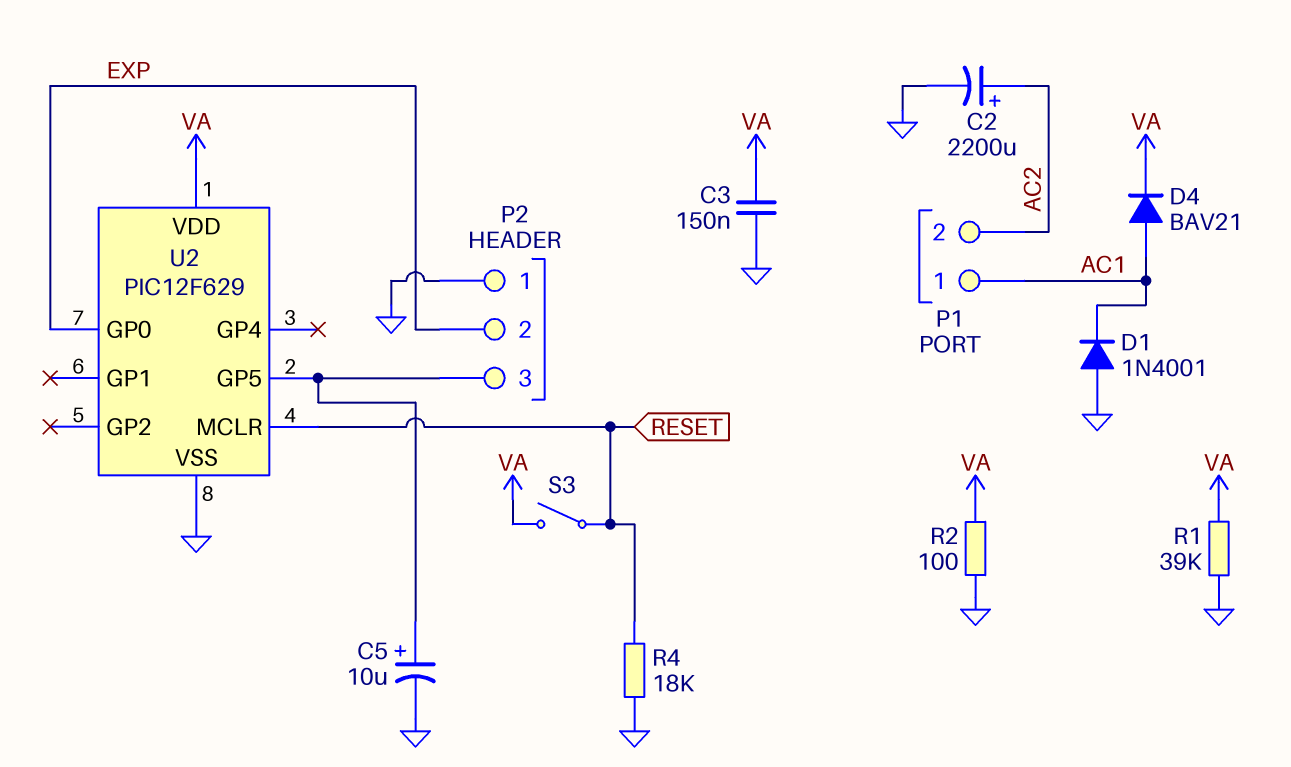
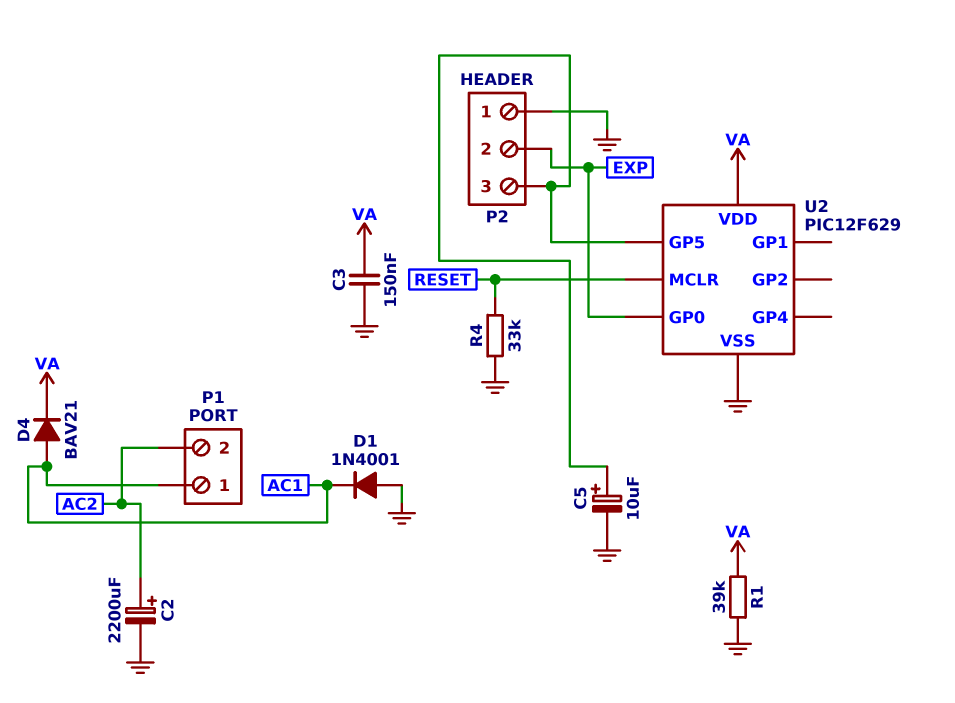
R2: 100 (GND, VA) -> none
R4: 18k (GND, RESET) -> 33k (GND, RESET)
S3: switch (RESET, VA) -> none

